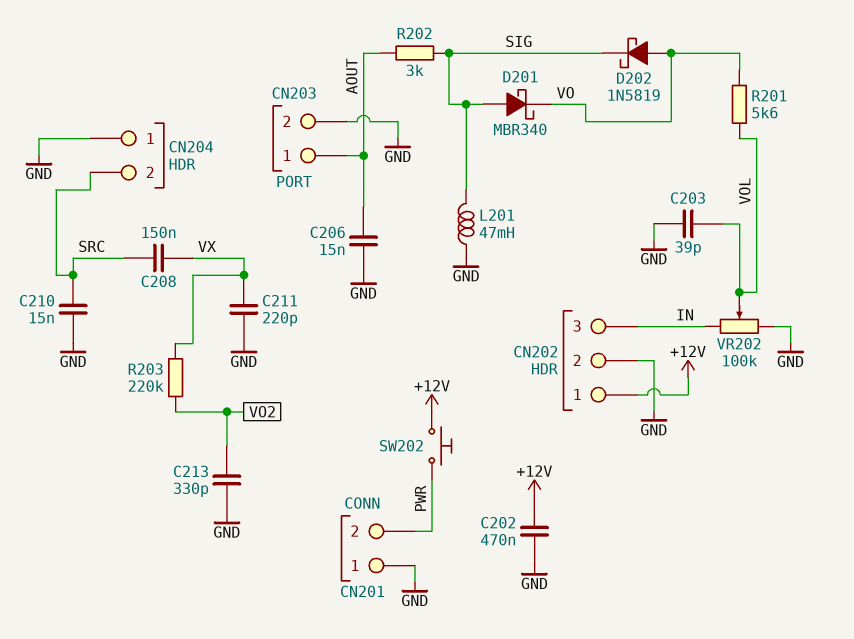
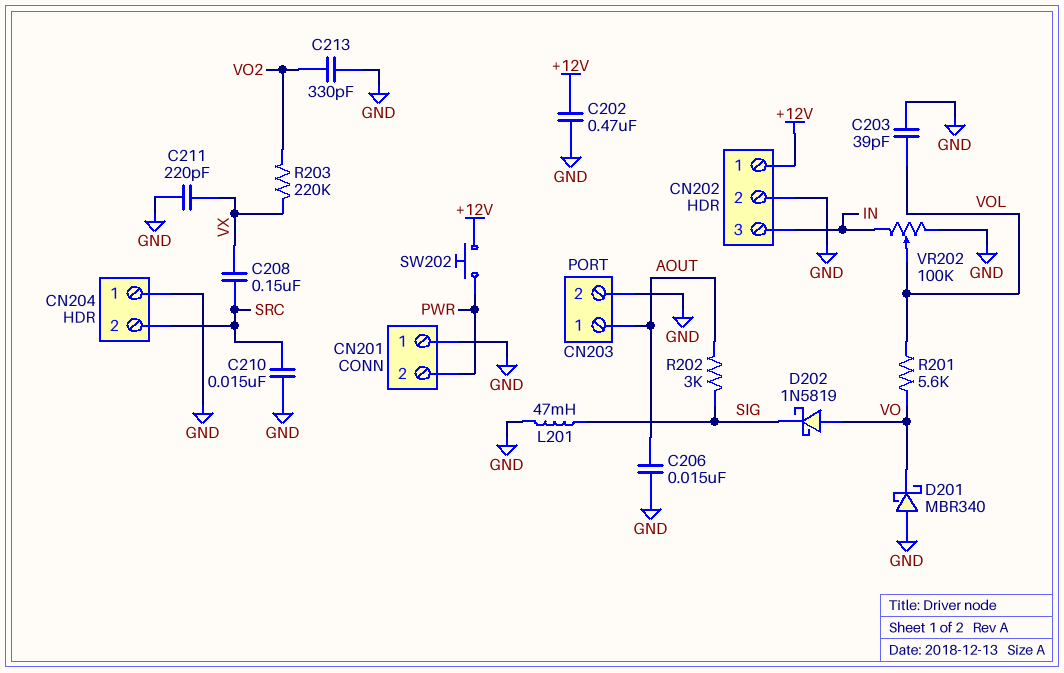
D201: schottky MBR340 (A SIG, K VO) -> schottky MBR340 (A GND, K VO)

